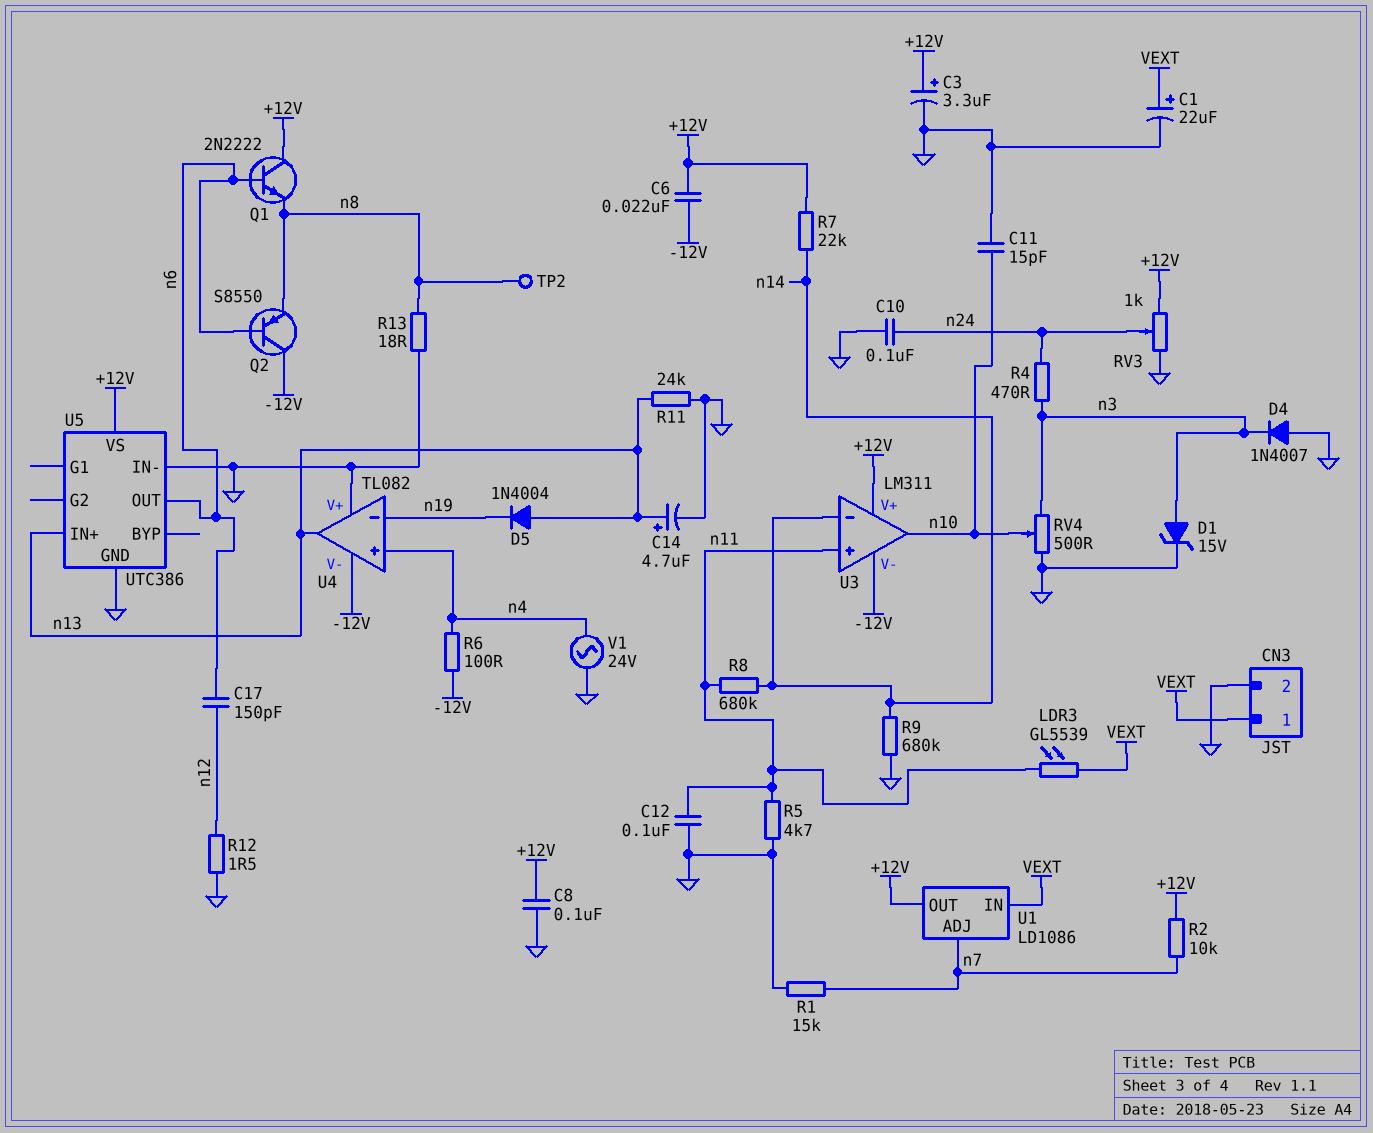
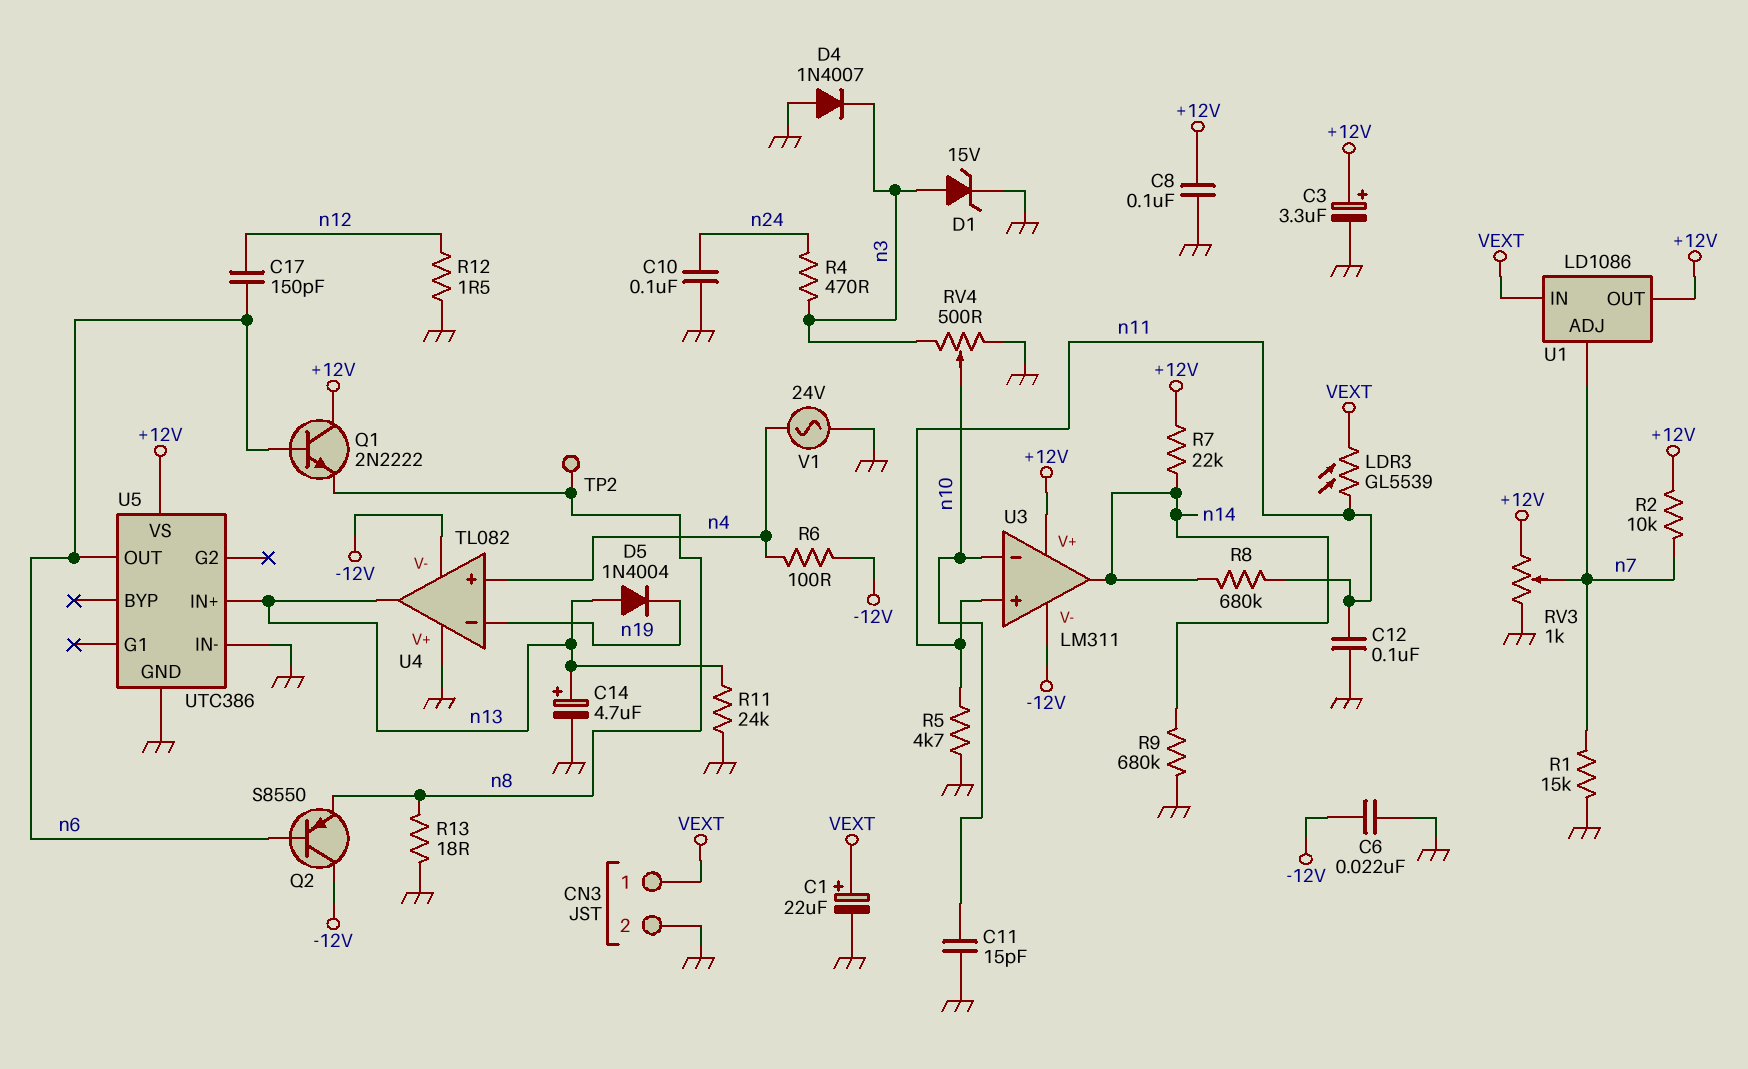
C6: 22nF (+12V, -12V) -> 22nF (-12V, GND)
RV3: 1k (+12V, GND, wiper n24) -> 1k (+12V, GND, wiper n7)
U3 pin in-: n14 -> n10
U3 pin out: n10 -> n14

